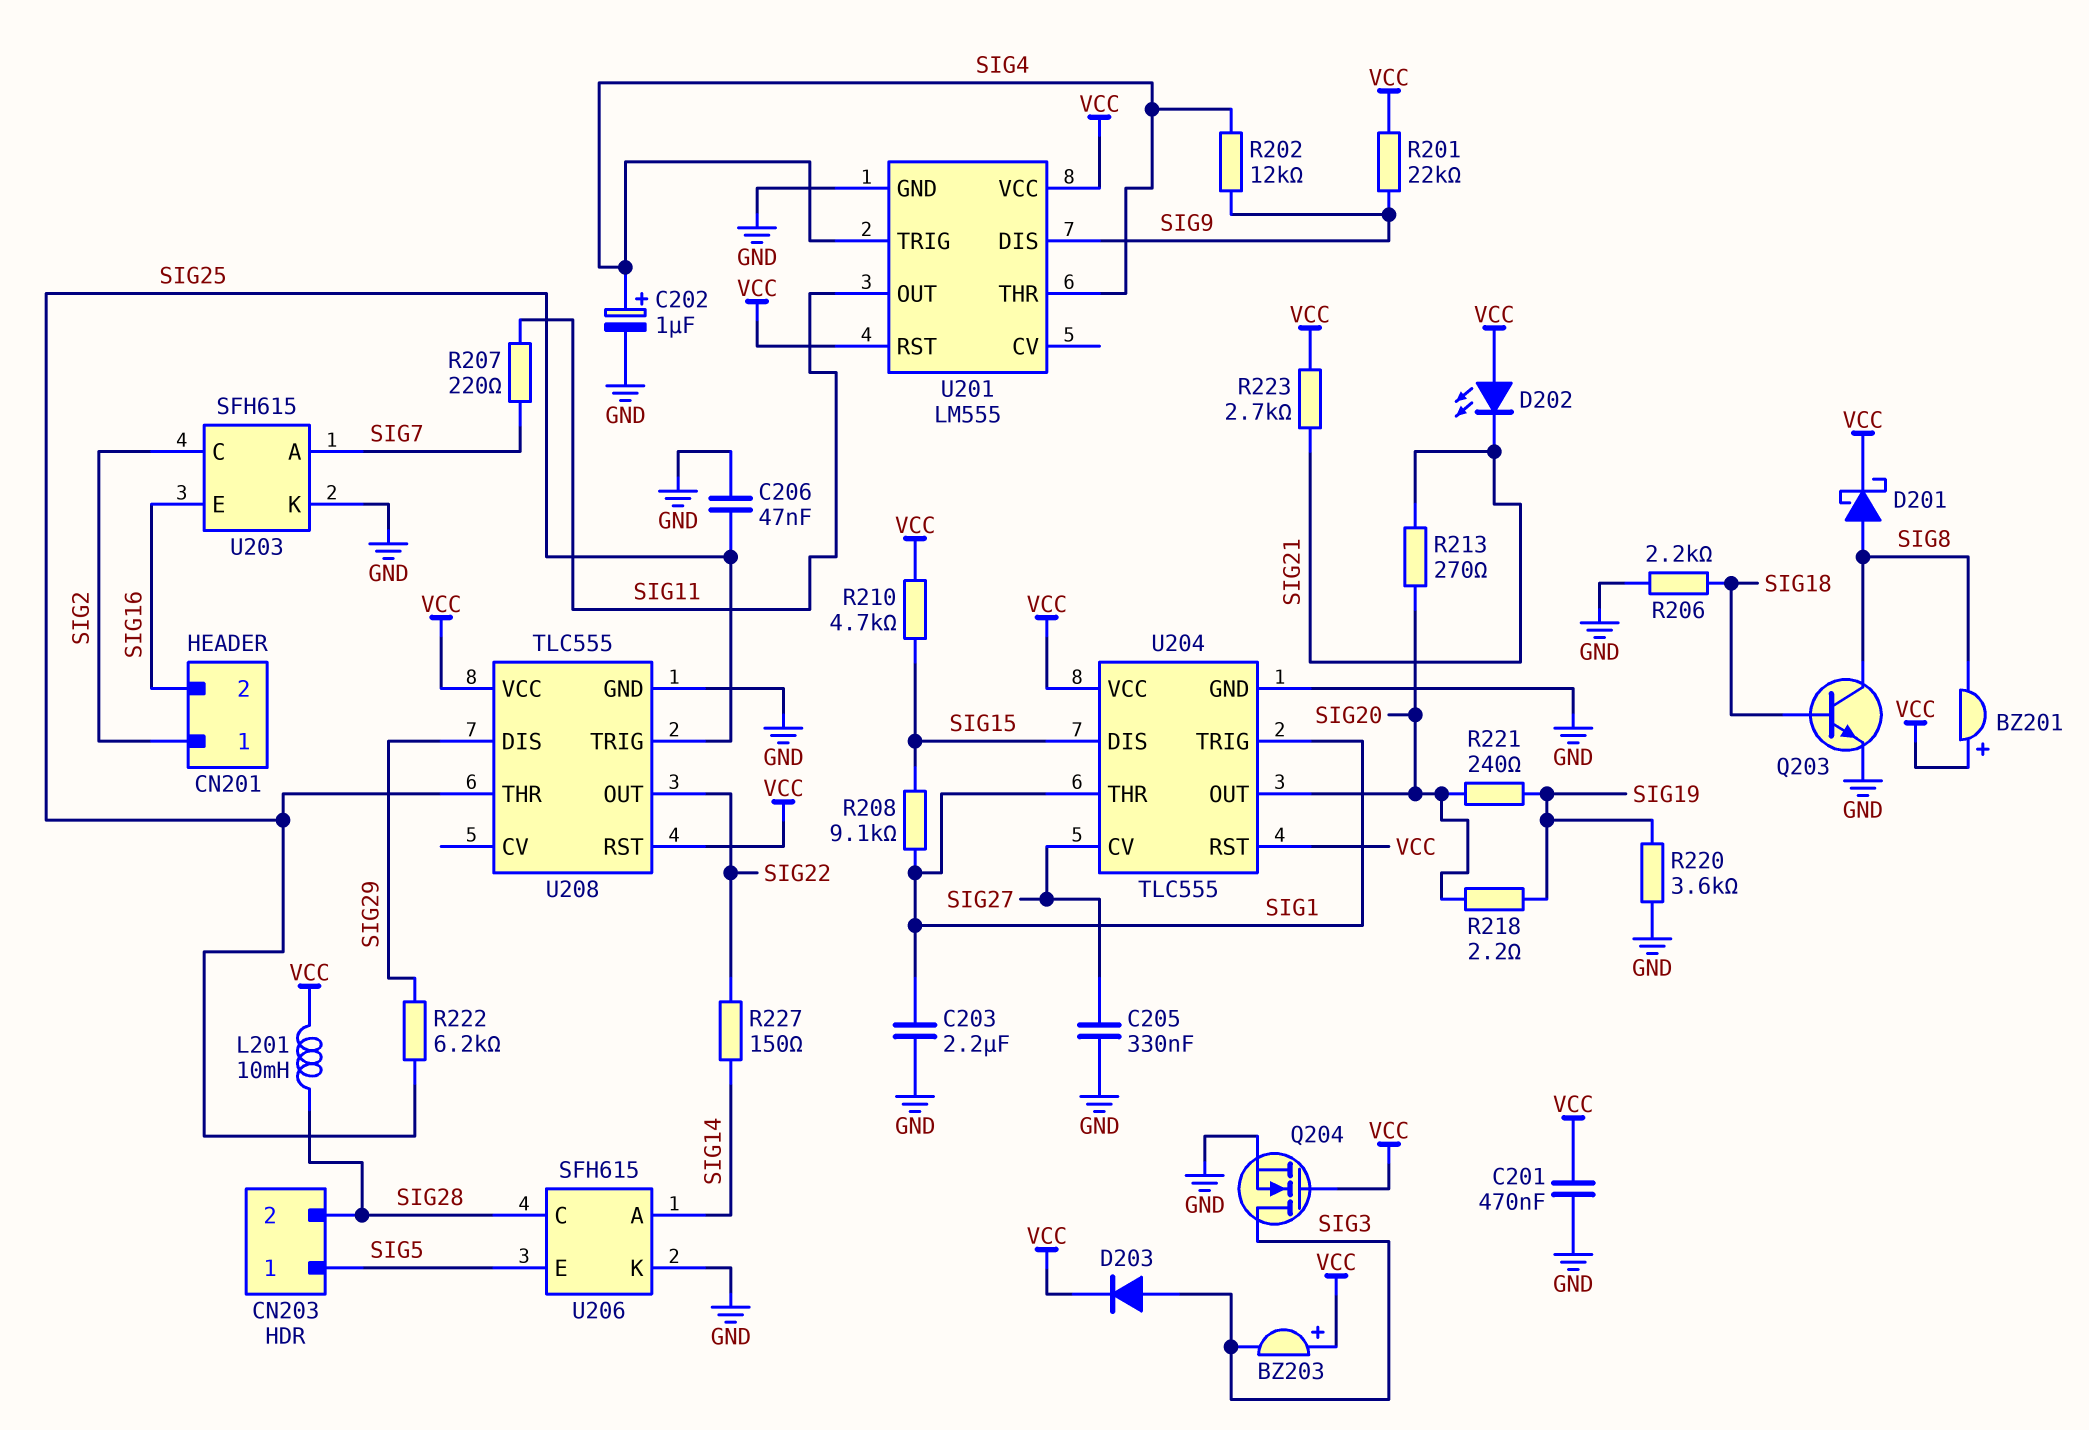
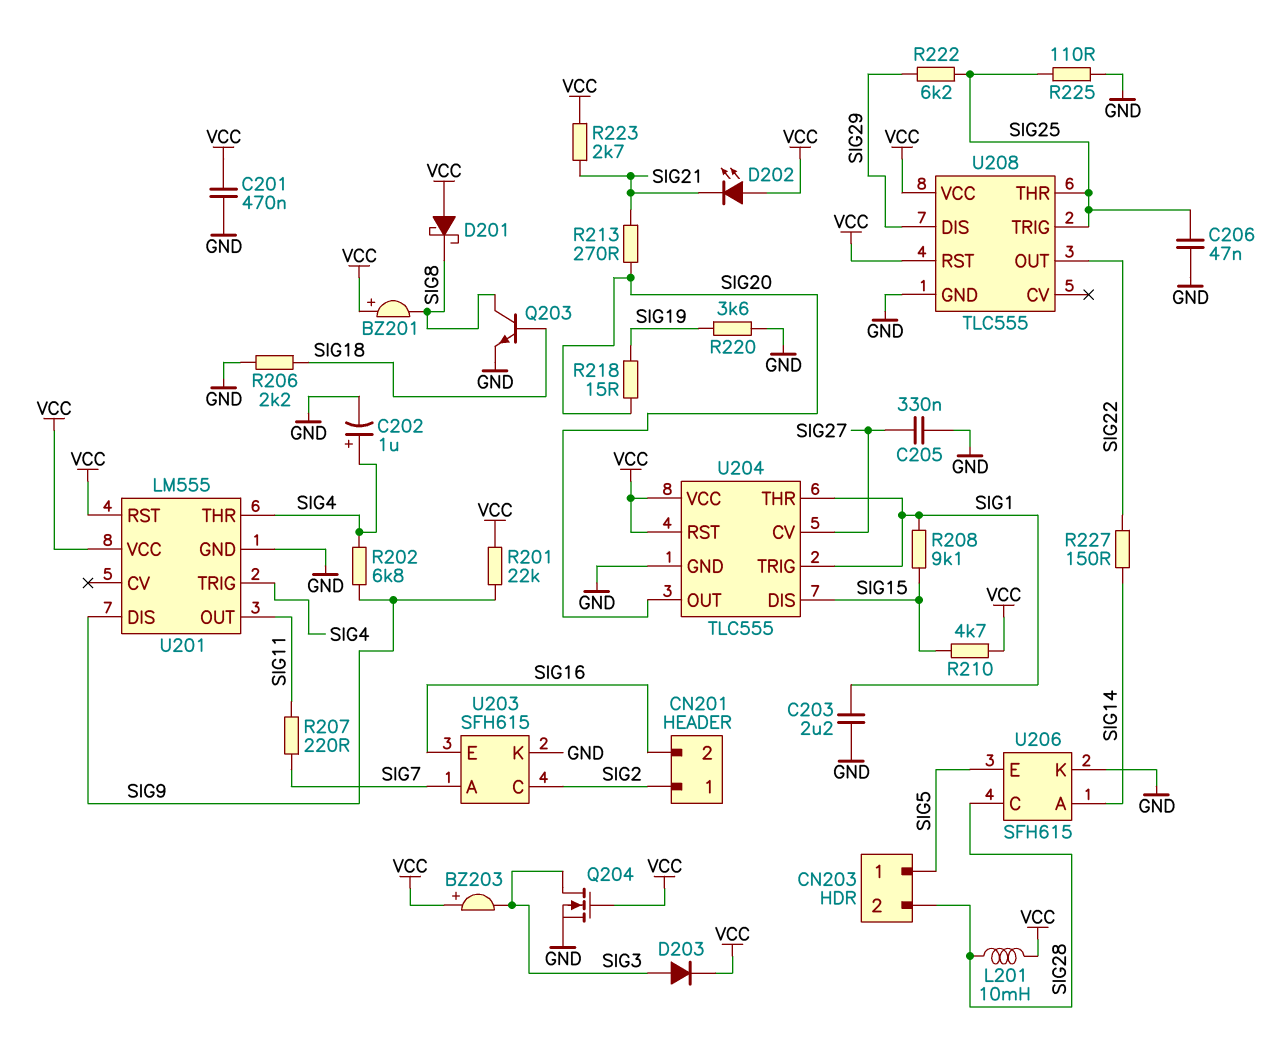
D201: schottky (A SIG8, K VCC) -> schottky (A VCC, K SIG8)
R202: 12k (SIG4, SIG9) -> 6.8k (SIG4, SIG9)
R218: 2.2 (SIG19, SIG20) -> 15 (SIG19, SIG20)
R221: 240 (SIG19, SIG20) -> none
R225: none -> 110 (GND, SIG25)

